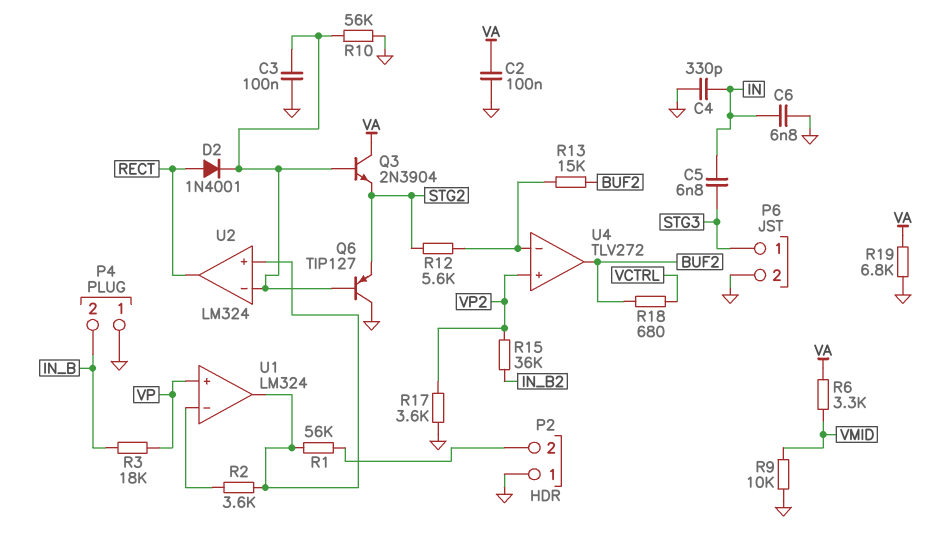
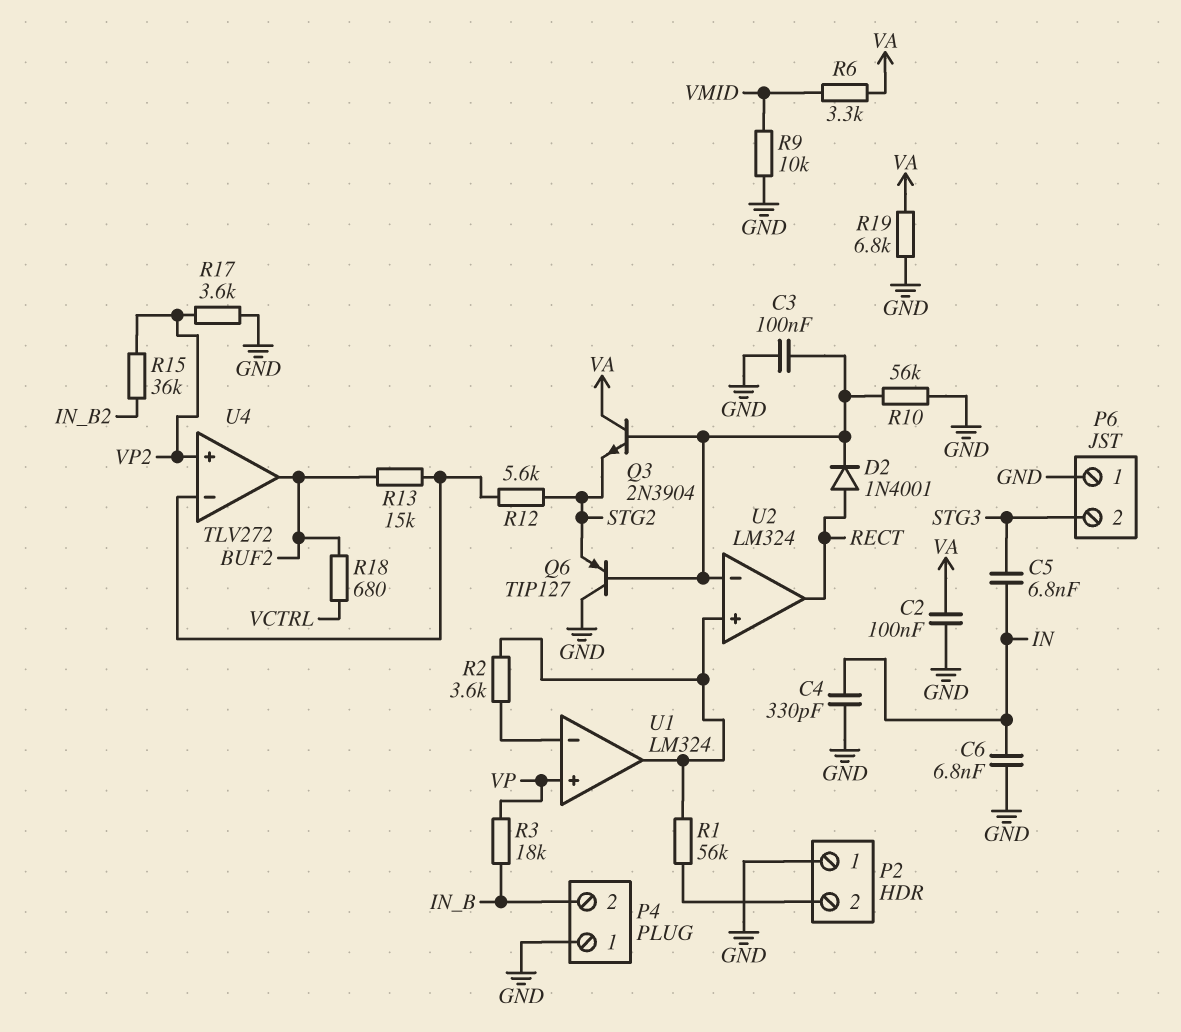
P6 pin 1: STG3 -> GND
P6 pin 2: GND -> STG3

